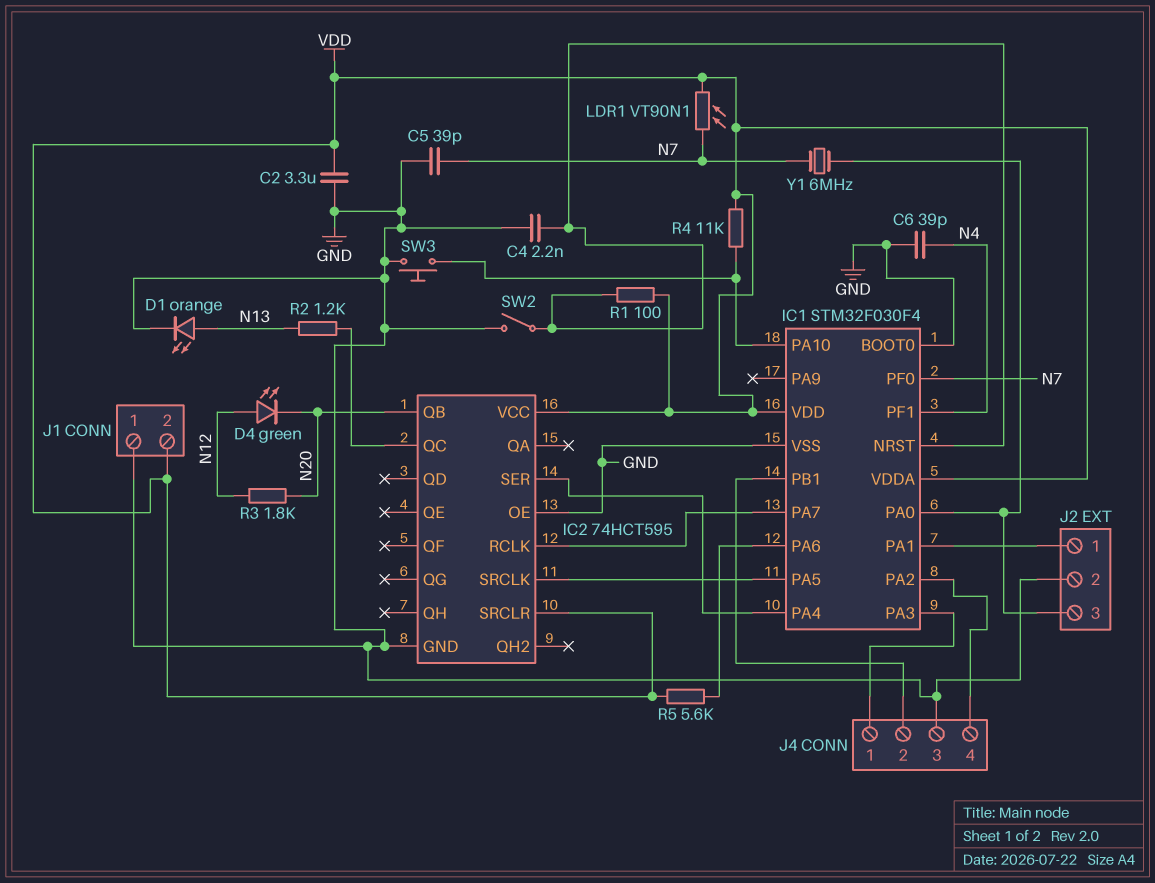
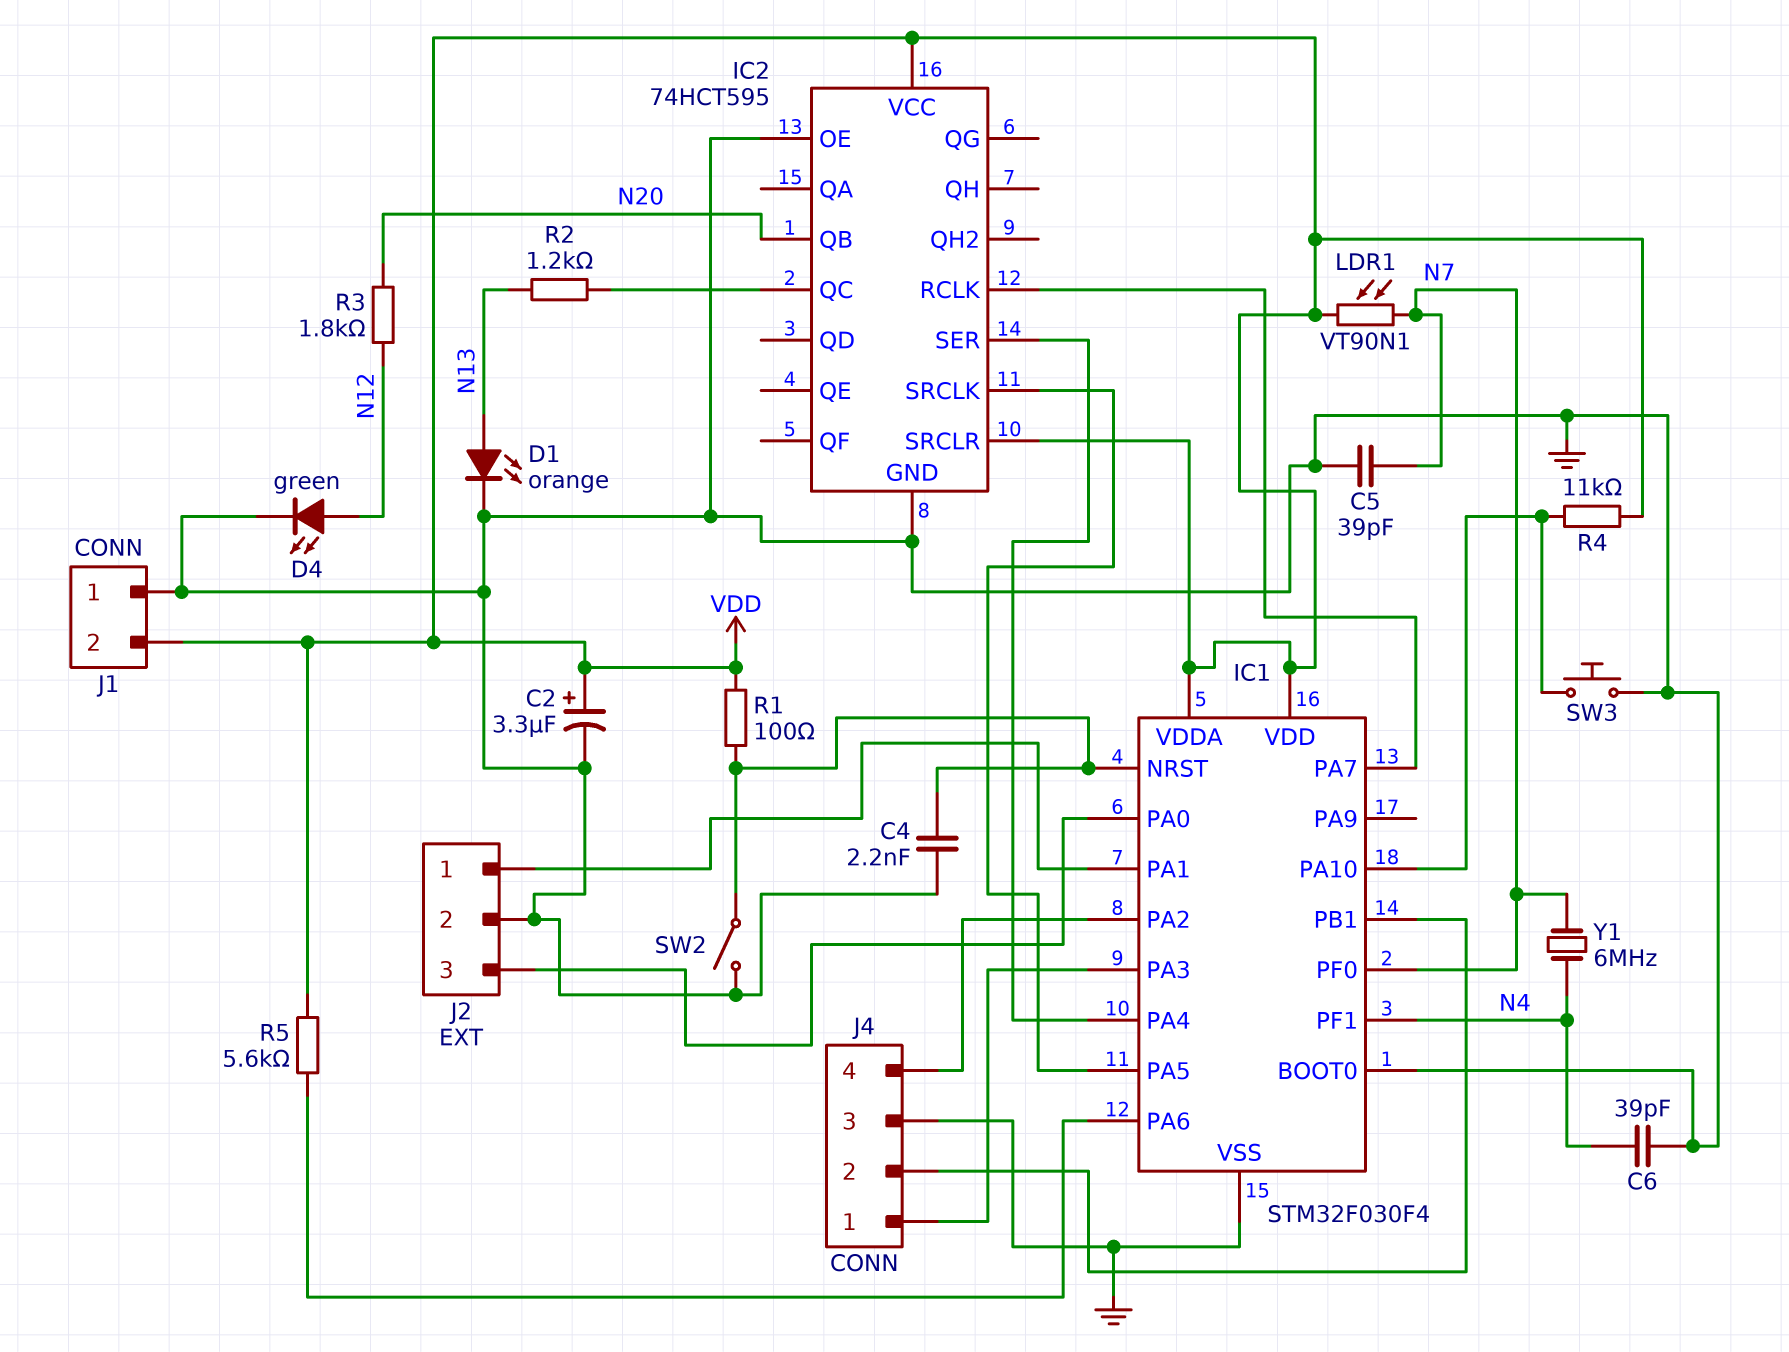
C2: 3.3uF (GND, VDD) -> 3.3uF (plus VDD, minus GND)
D4: LED green (A N12, K N20) -> LED green (A N12, K GND)
Y1: 6MHz (IC1/PA0, N7) -> 6MHz (N4, N7)

